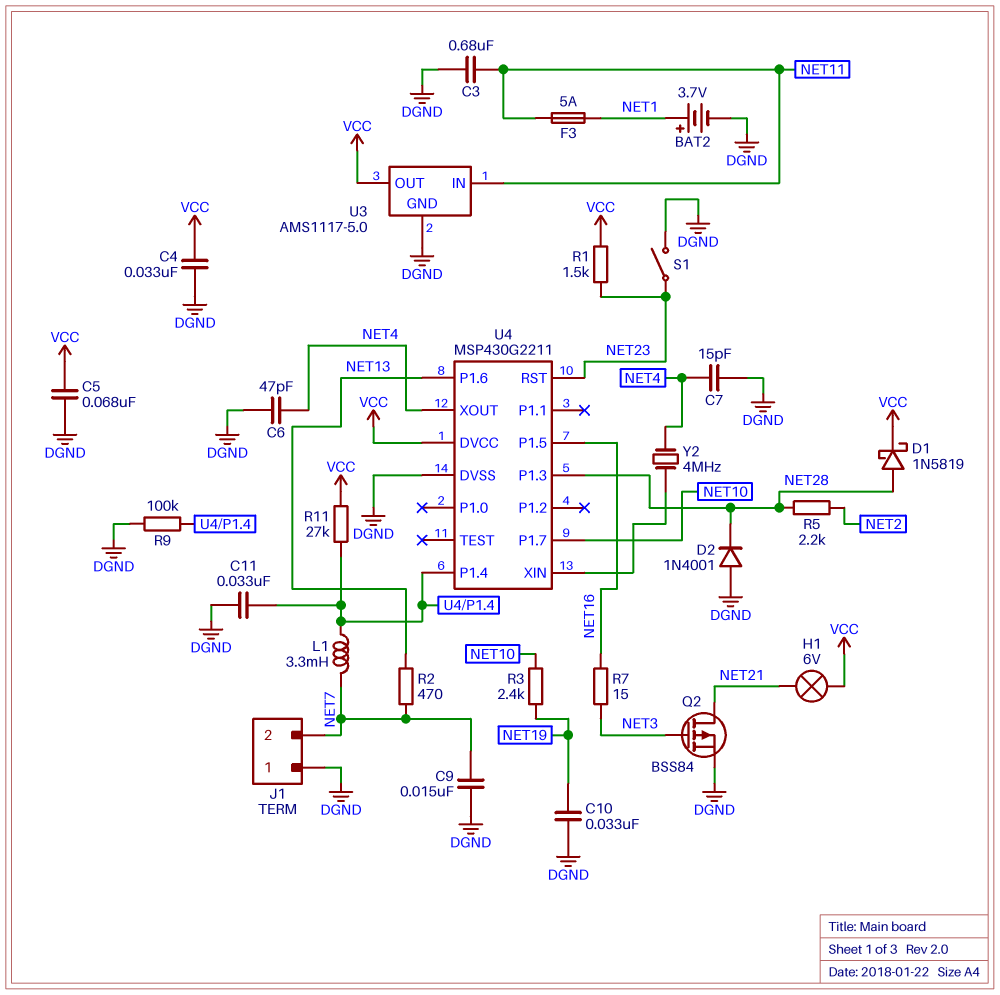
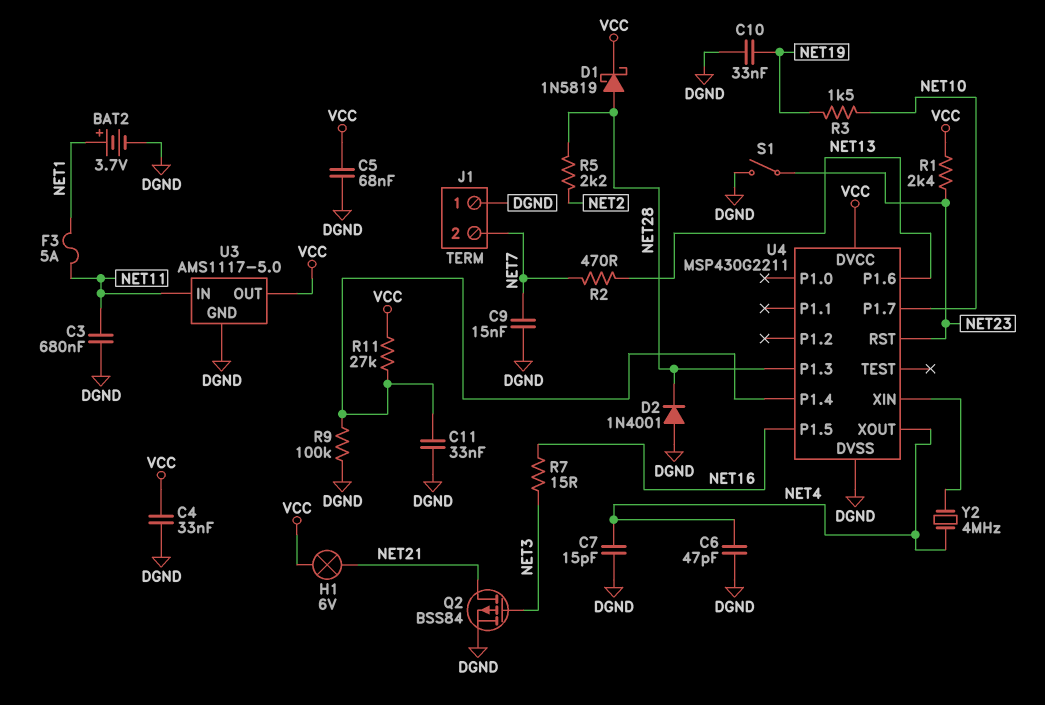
L1: 3.3mH (NET7, U4/P1.4) -> none
R1: 1.5k (NET23, VCC) -> 2.4k (NET23, VCC)
R3: 2.4k (NET10, NET19) -> 1.5k (NET10, NET19)

